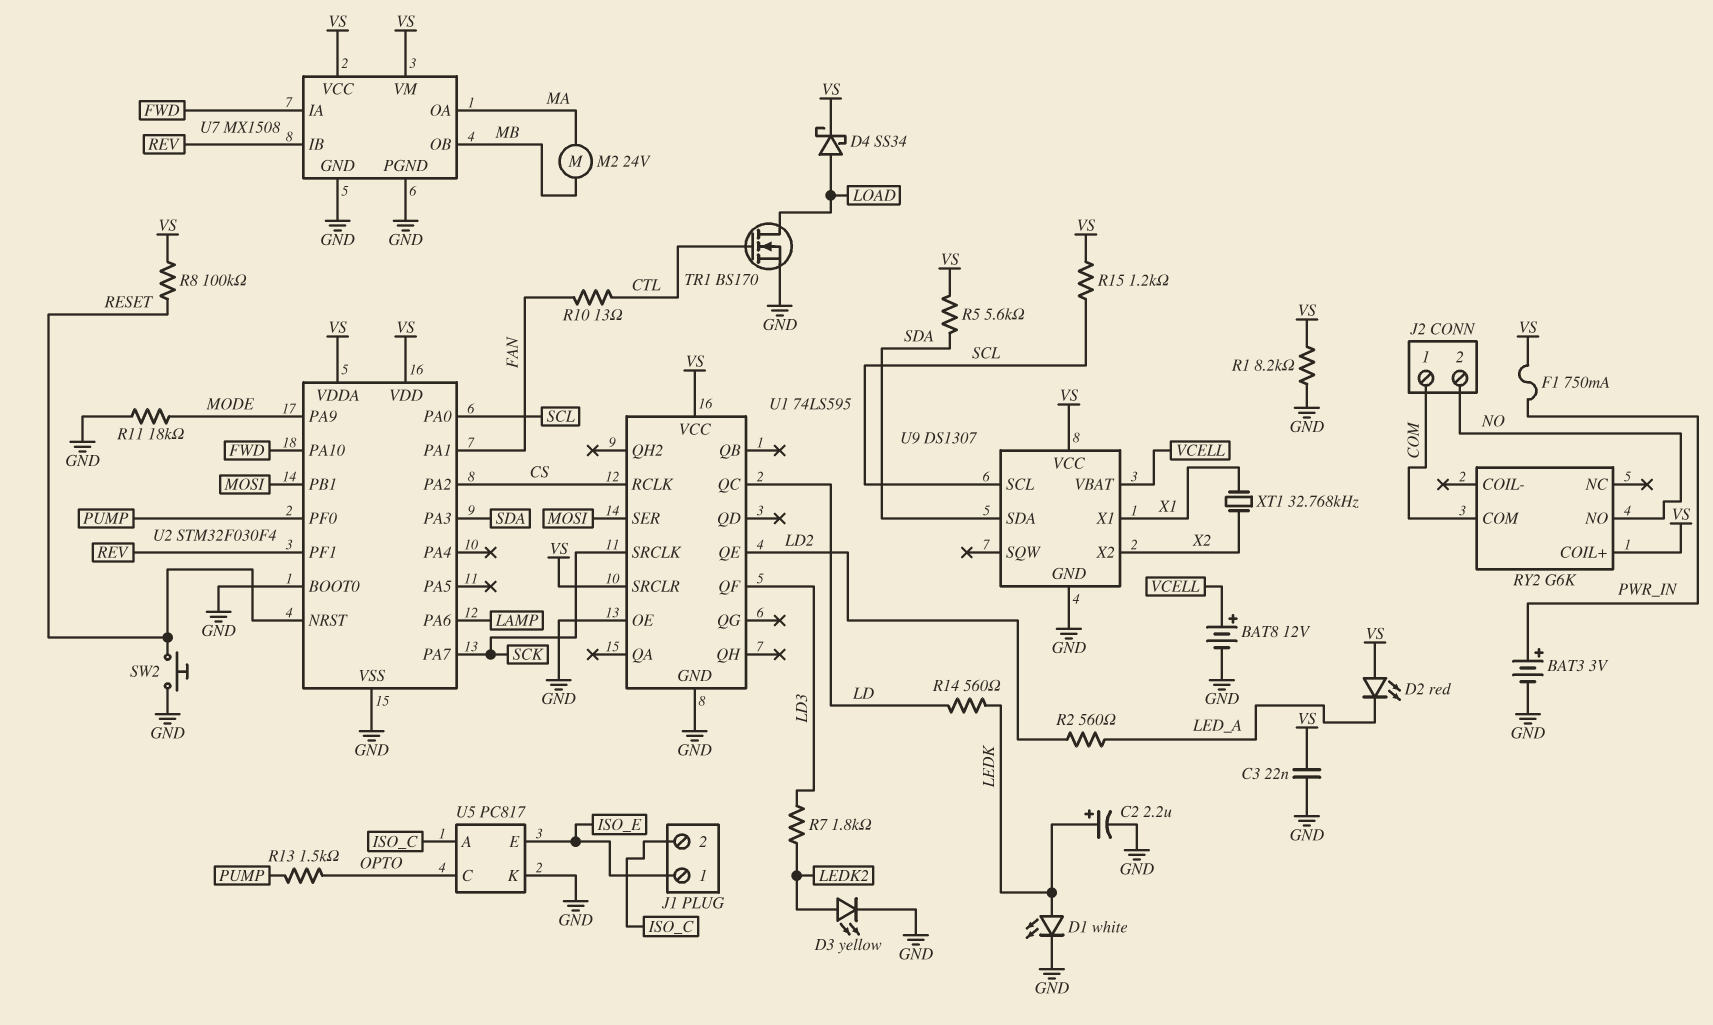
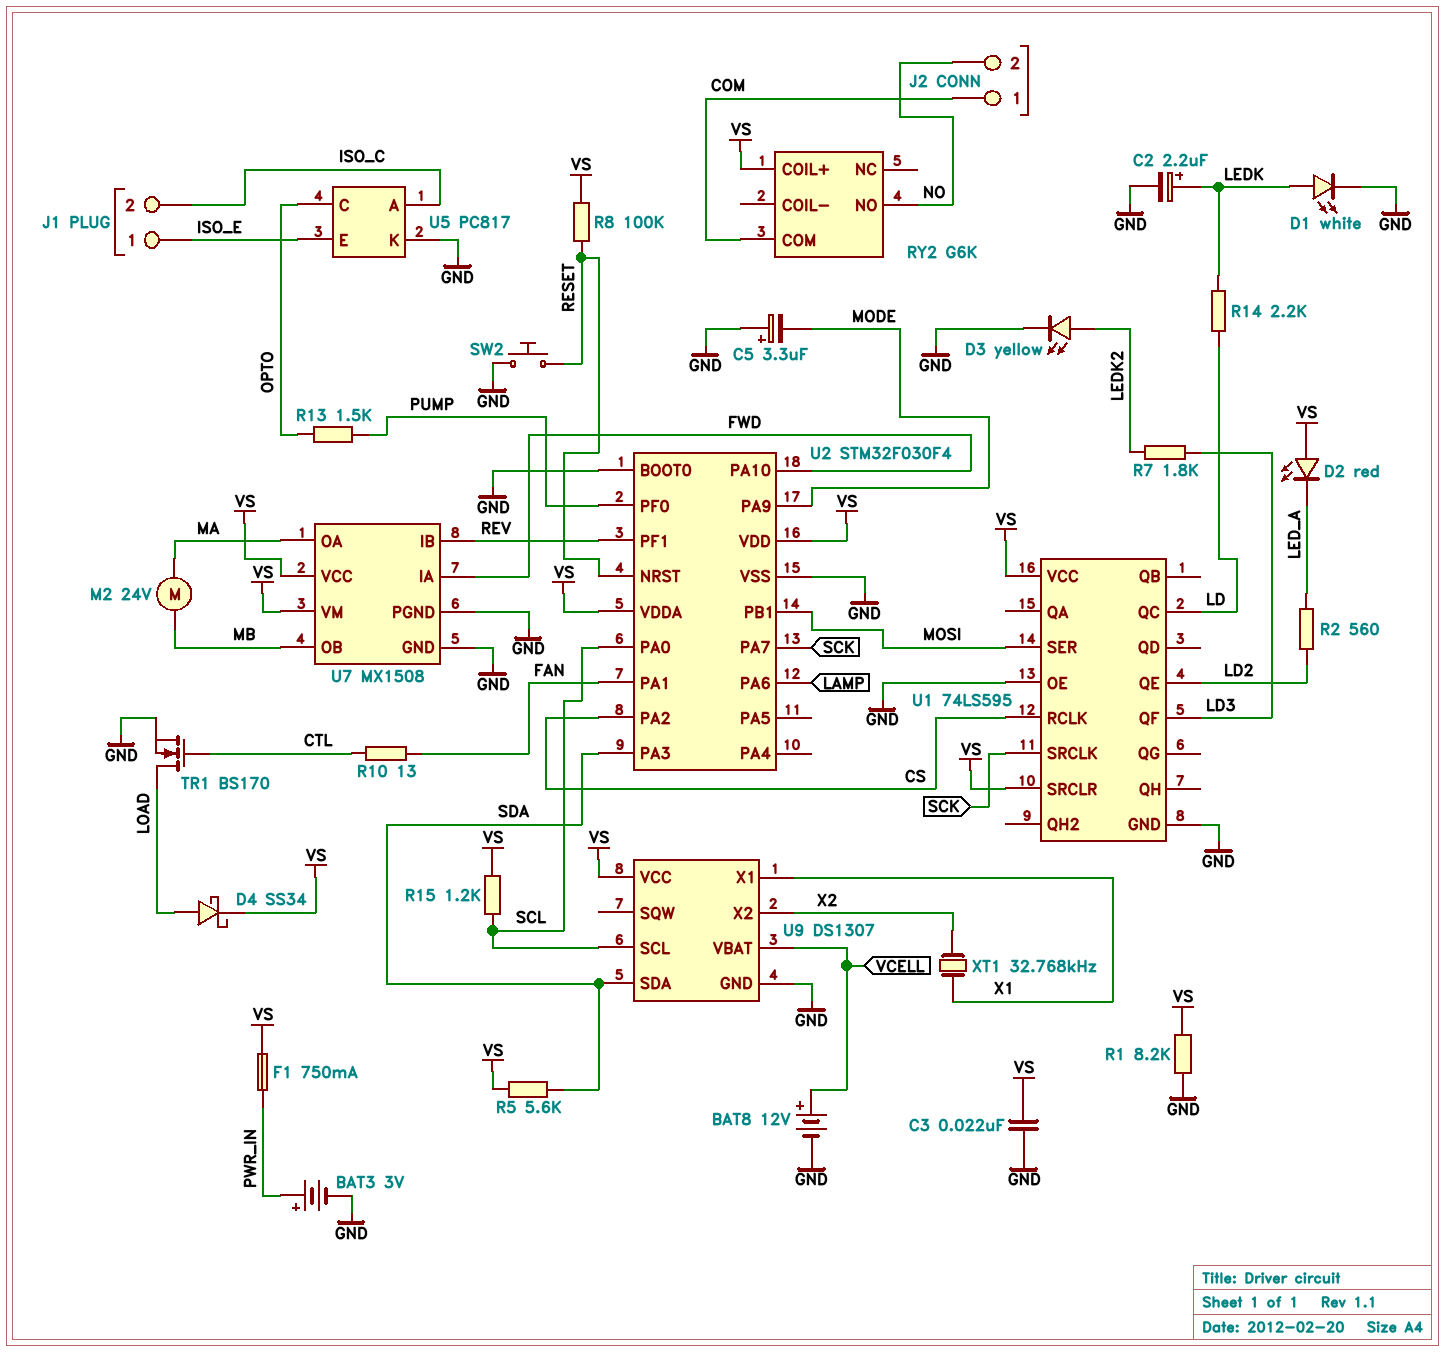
C5: none -> 3.3uF (plus GND, minus MODE)
R11: 18k (GND, MODE) -> none
R14: 560 (LD, LEDK) -> 2.2k (LD, LEDK)

